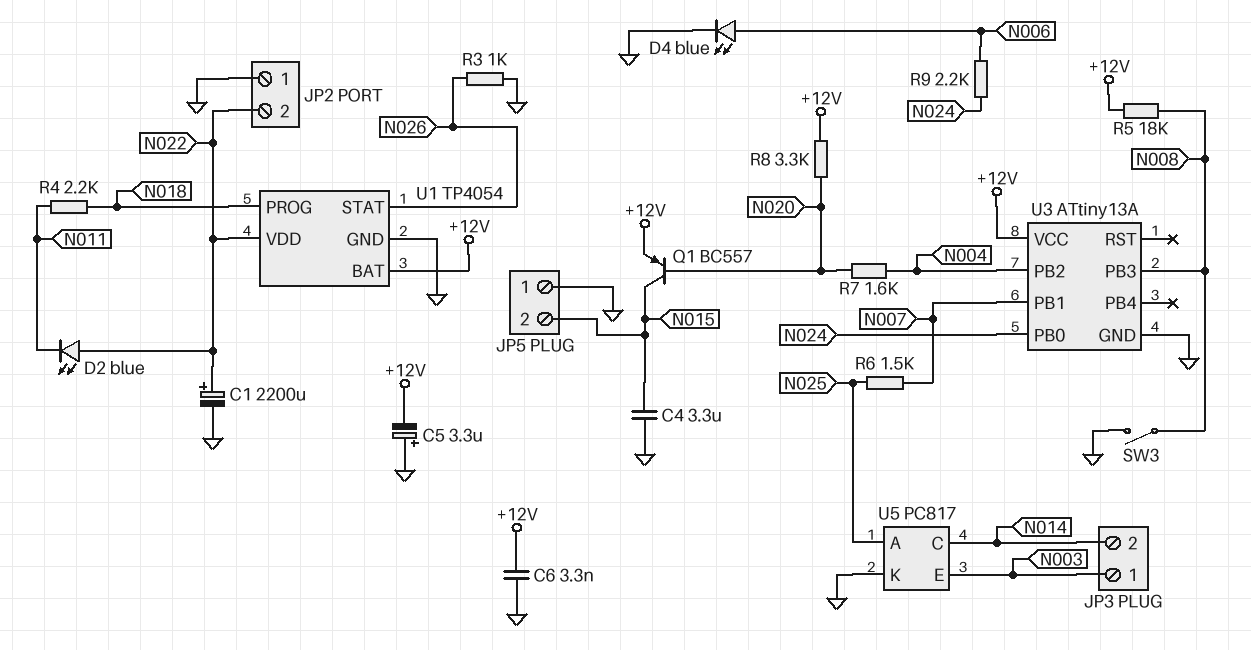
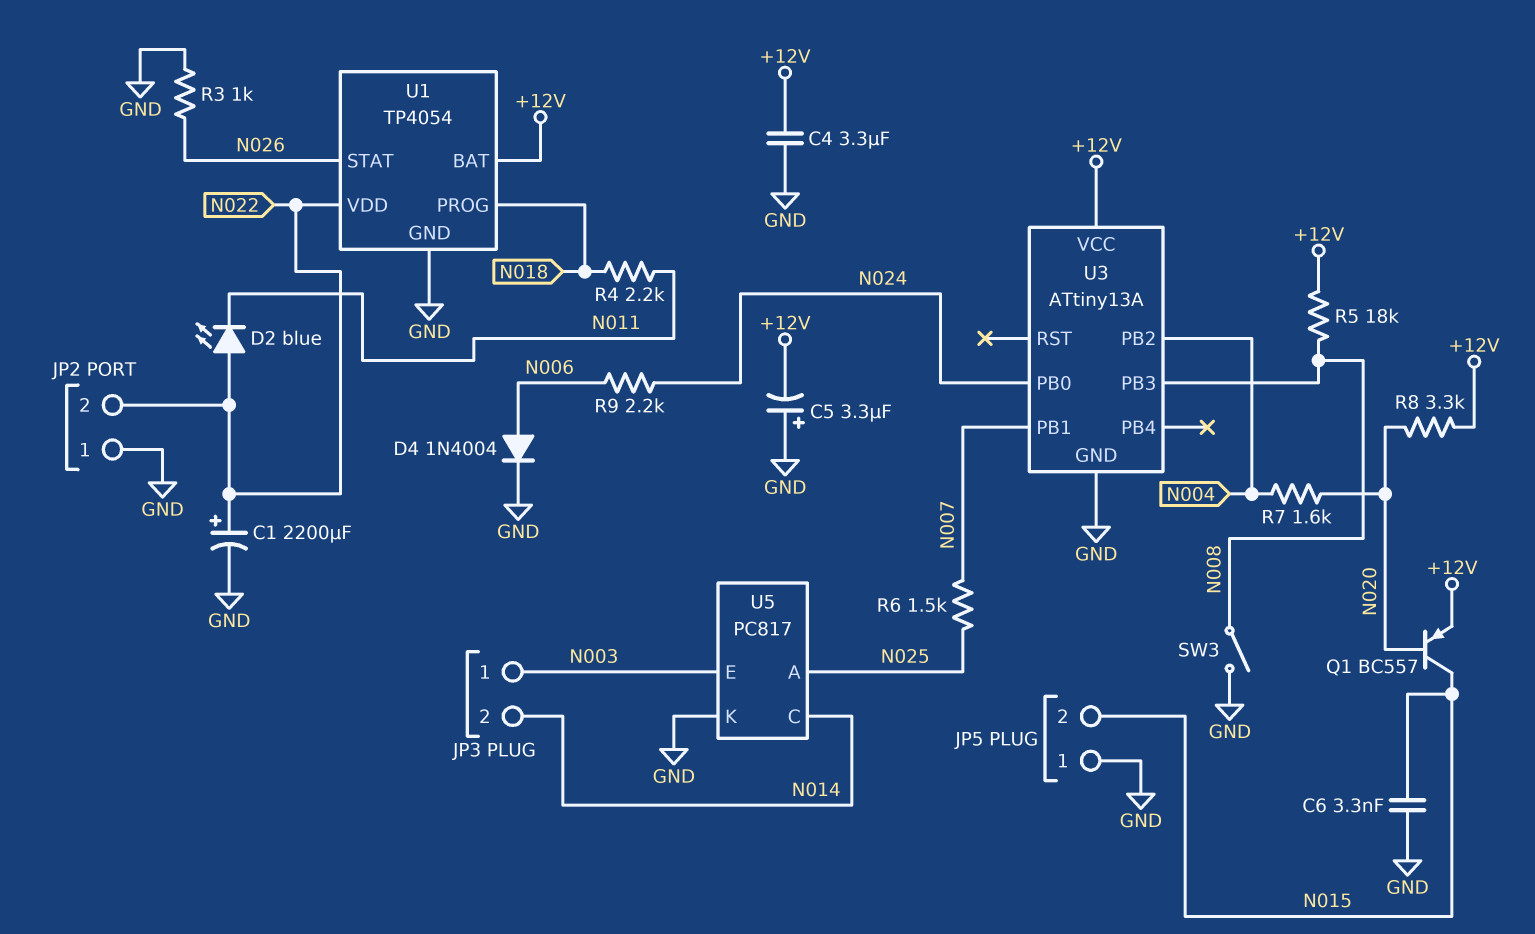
C4: 3.3uF (GND, N015) -> 3.3uF (+12V, GND)
C6: 3.3nF (+12V, GND) -> 3.3nF (GND, N015)
D4: LED blue (A N006, K GND) -> diode 1N4004 (A N006, K GND)

